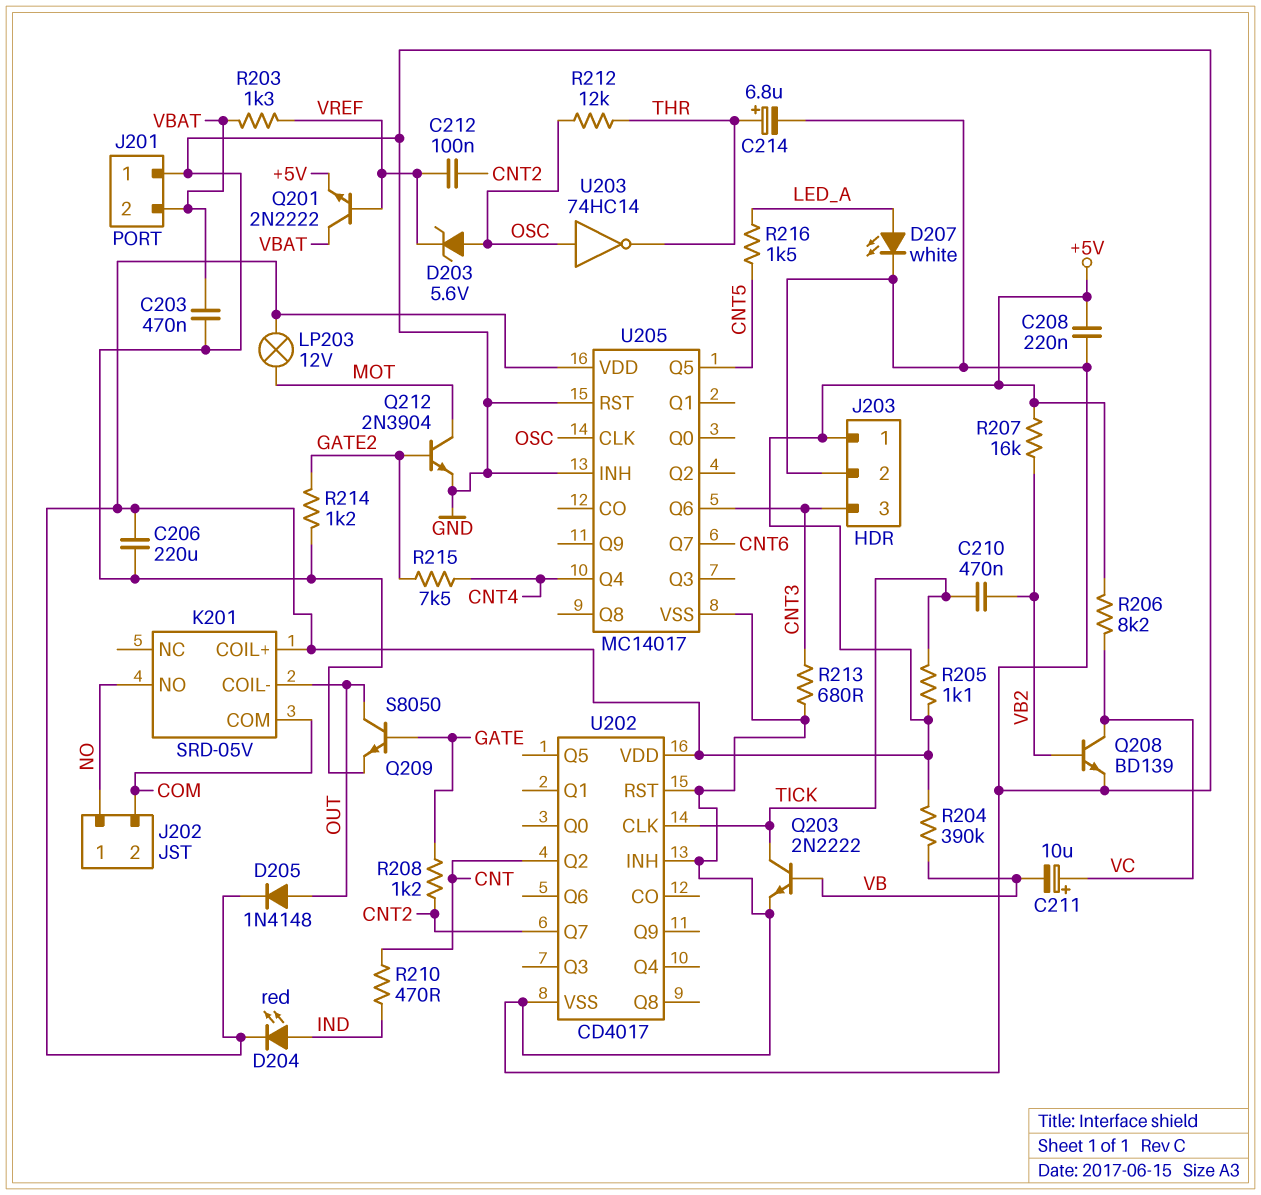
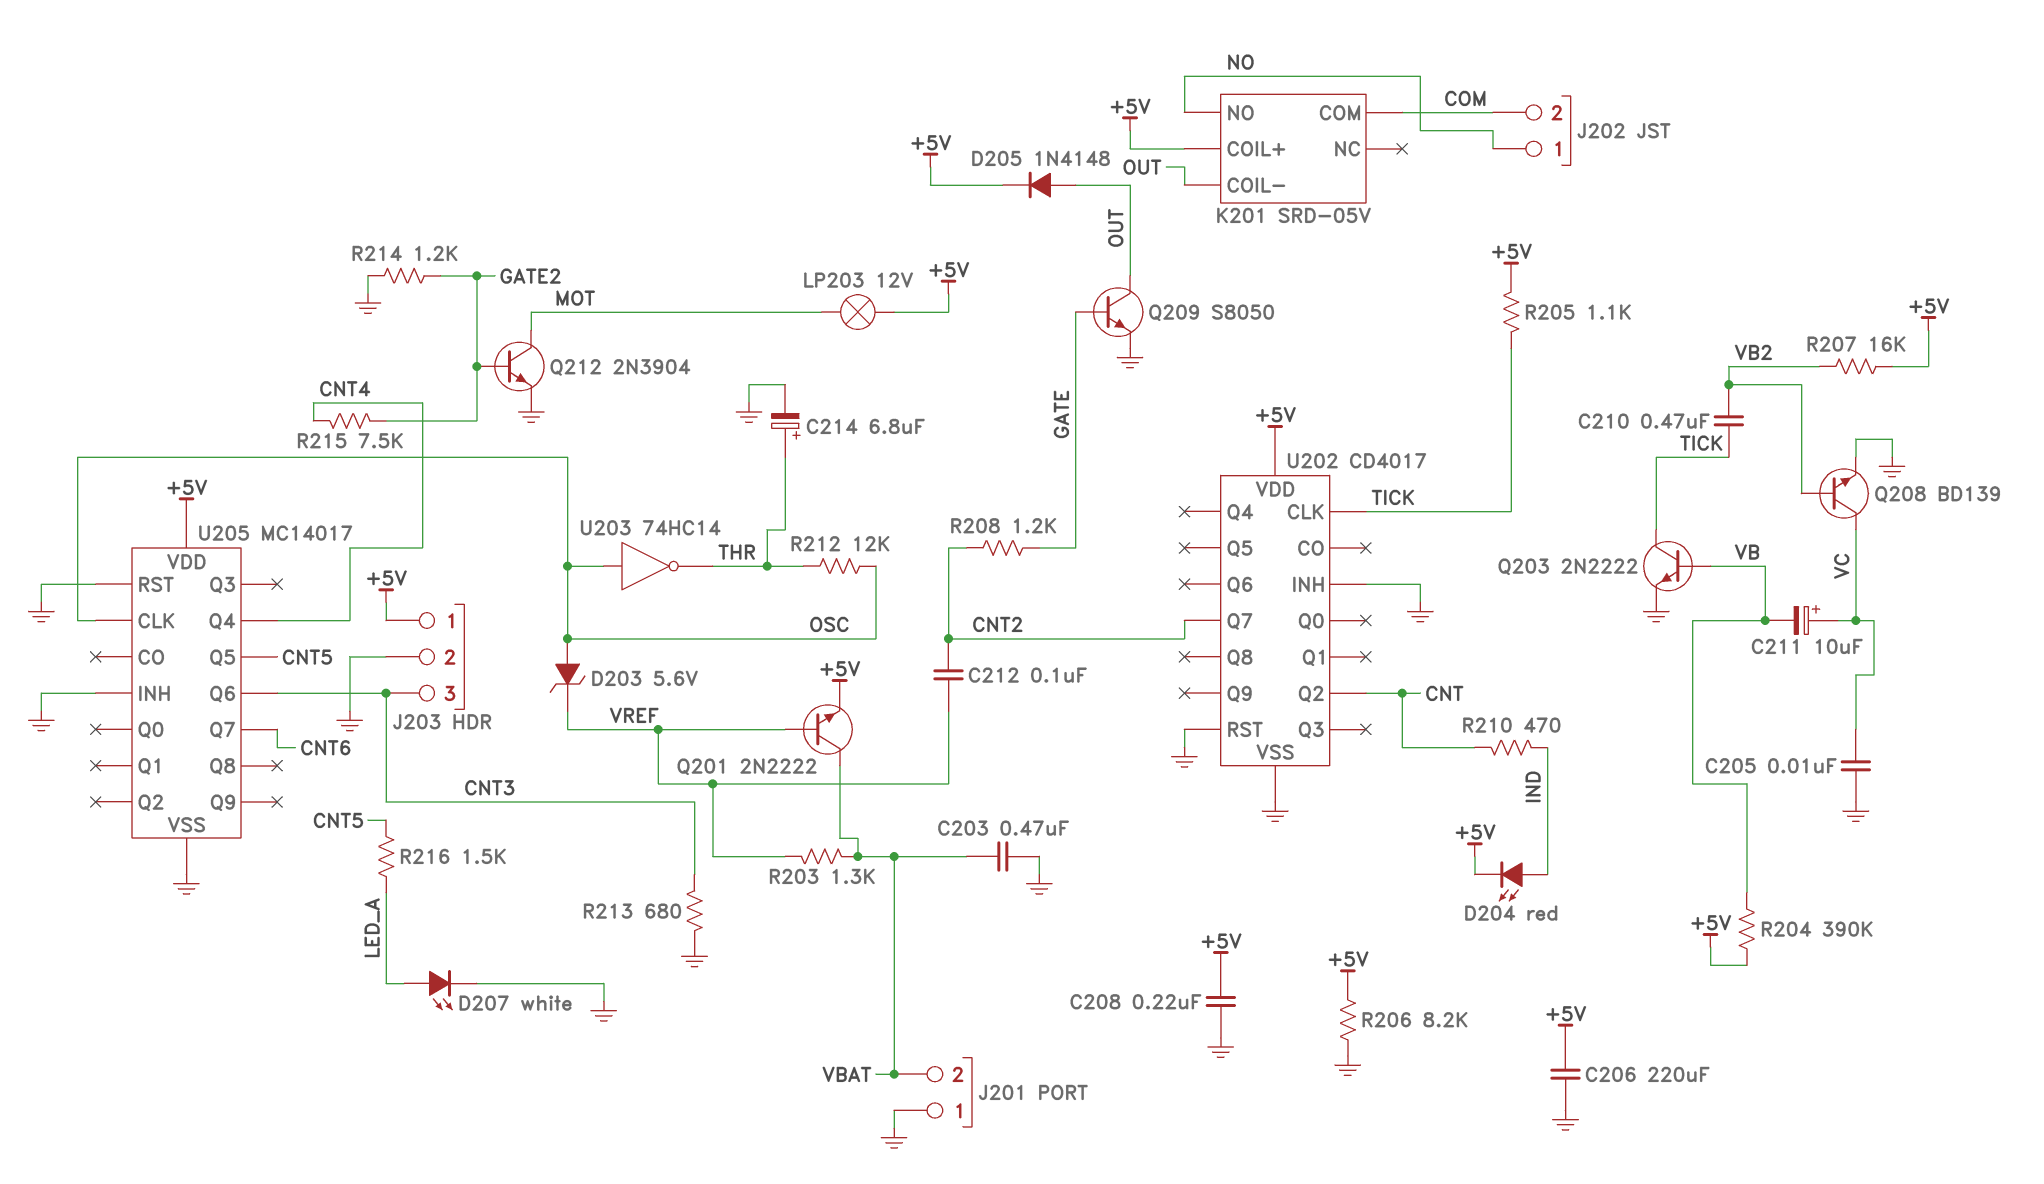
C205: none -> 10nF (GND, VC)
R206: 8.2k (+5V, VC) -> 8.2k (+5V, GND)

